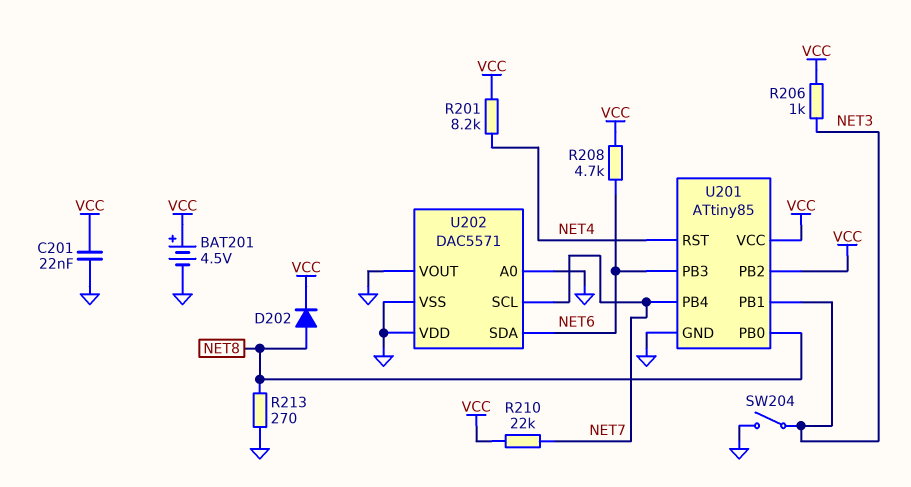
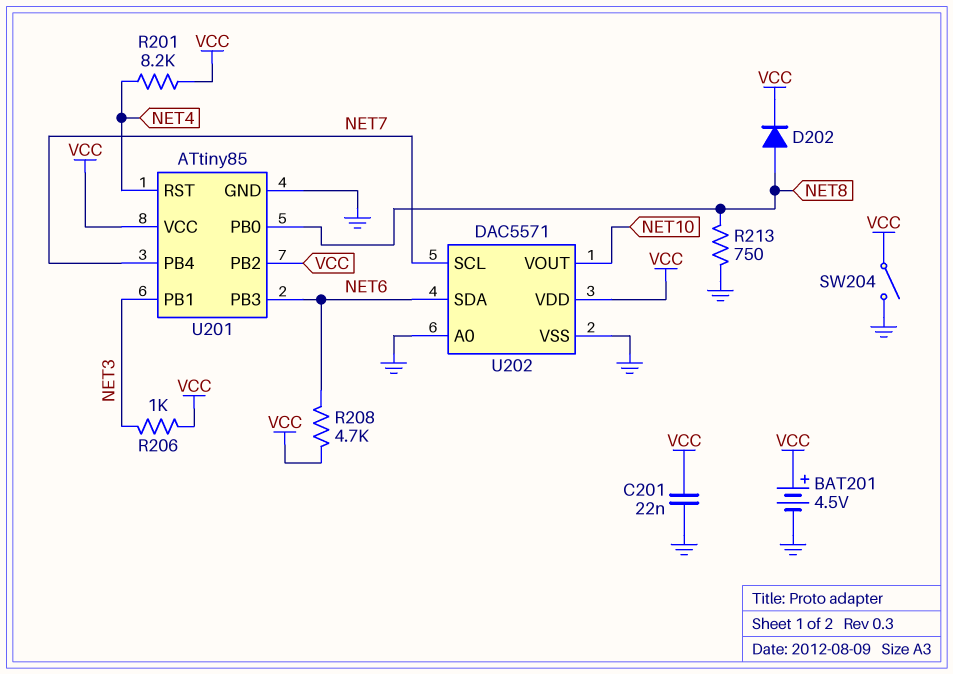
R210: 22k (NET7, VCC) -> none
R213: 270 (GND, NET8) -> 750 (GND, NET8)
SW204: switch (GND, NET3) -> switch (GND, VCC)
U202 pin VDD: GND -> VCC
U202 pin VOUT: GND -> NET10

